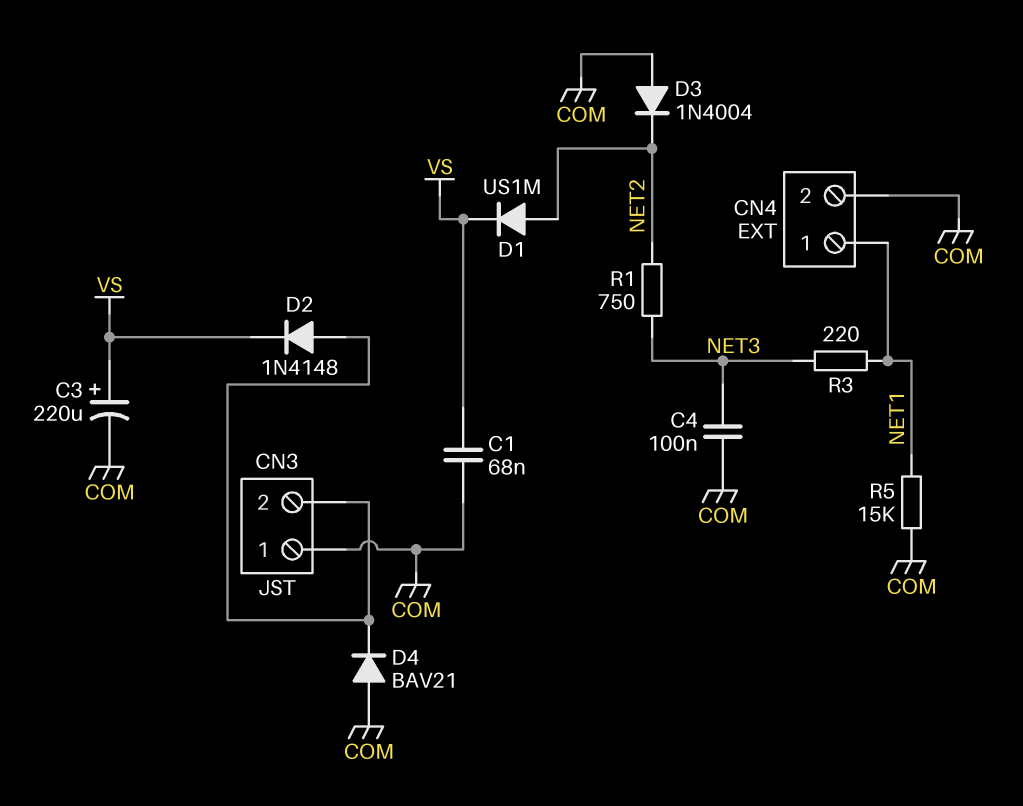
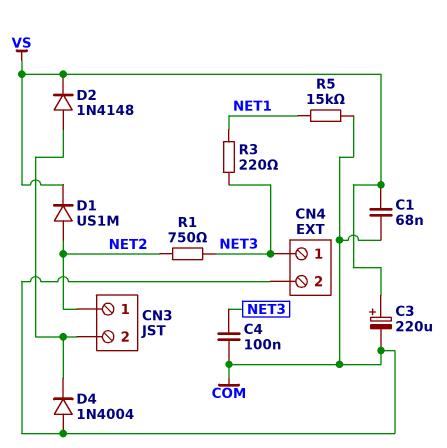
CN3 pin 1: COM -> NET2
CN4 pin 1: NET1 -> NET3
D3: diode 1N4004 (A COM, K NET2) -> none
D4: diode BAV21 (A COM, K CN3/2) -> diode 1N4004 (A COM, K CN3/2)

